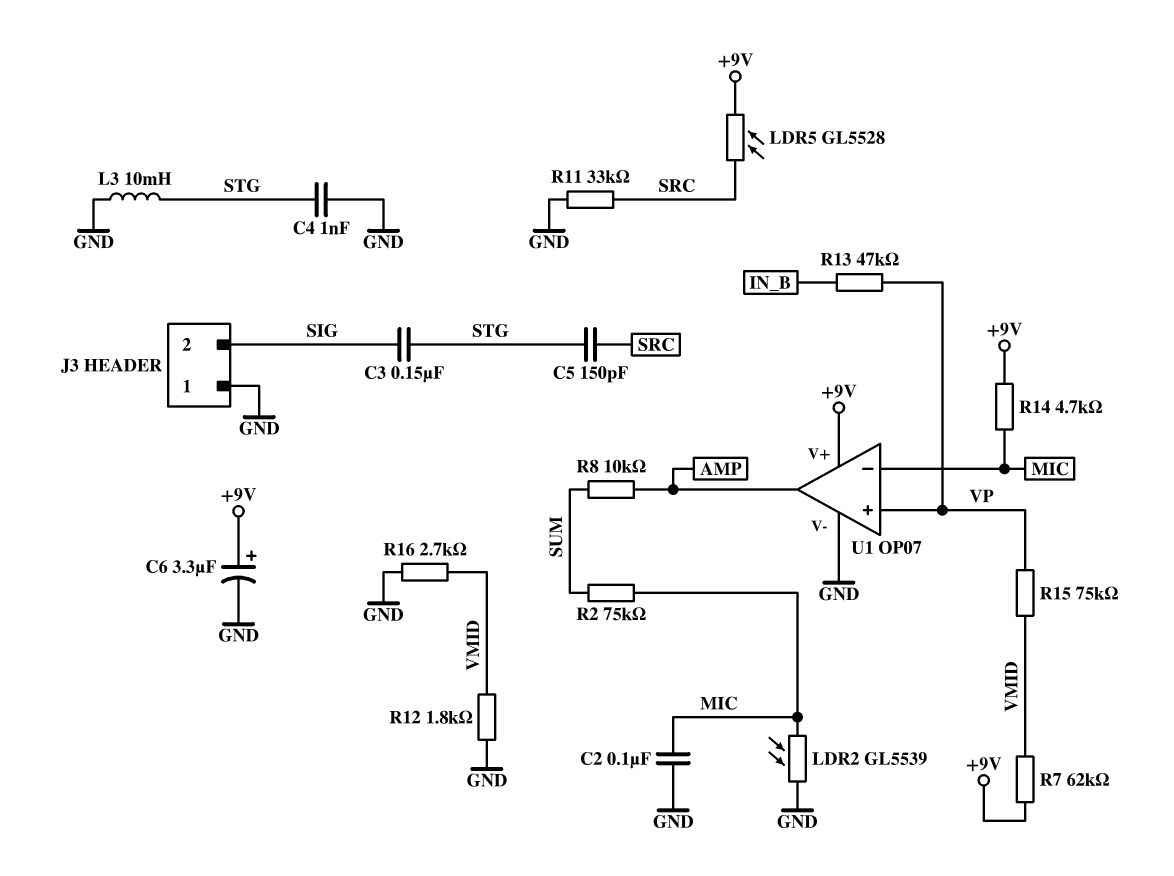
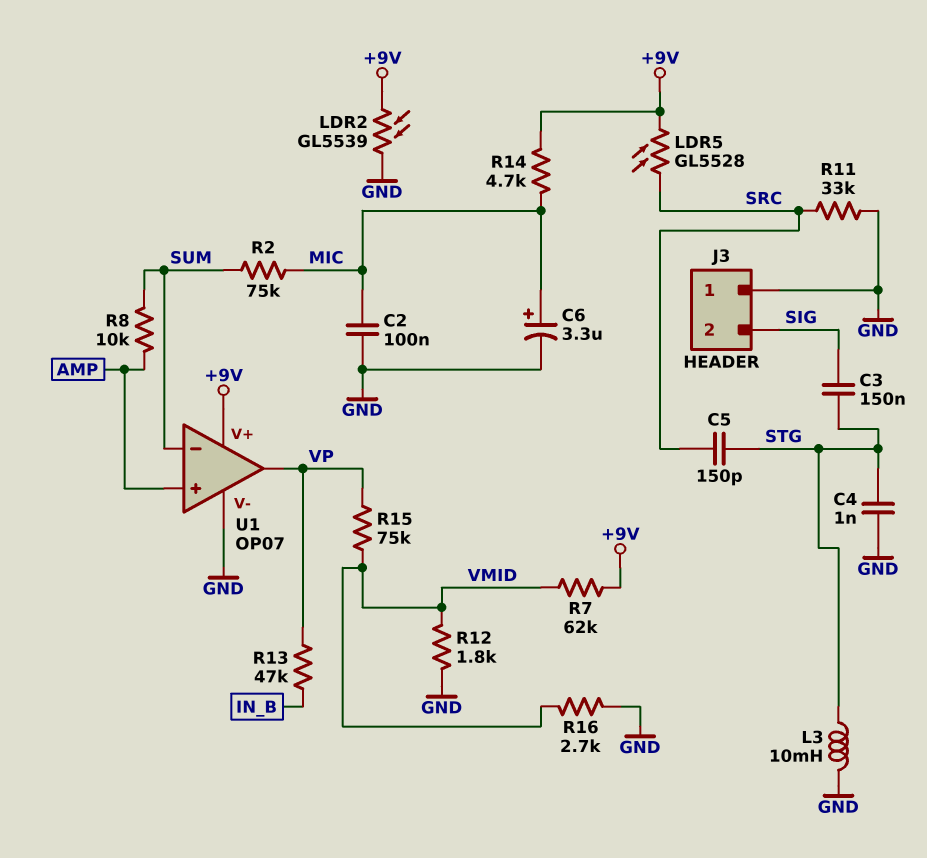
C6: 3.3uF (plus +9V, minus GND) -> 3.3uF (plus MIC, minus GND)
LDR2: GL5539 (GND, MIC) -> GL5539 (+9V, GND)
U1 pin in+: VP -> AMP
U1 pin in-: MIC -> SUM
U1 pin out: AMP -> VP

